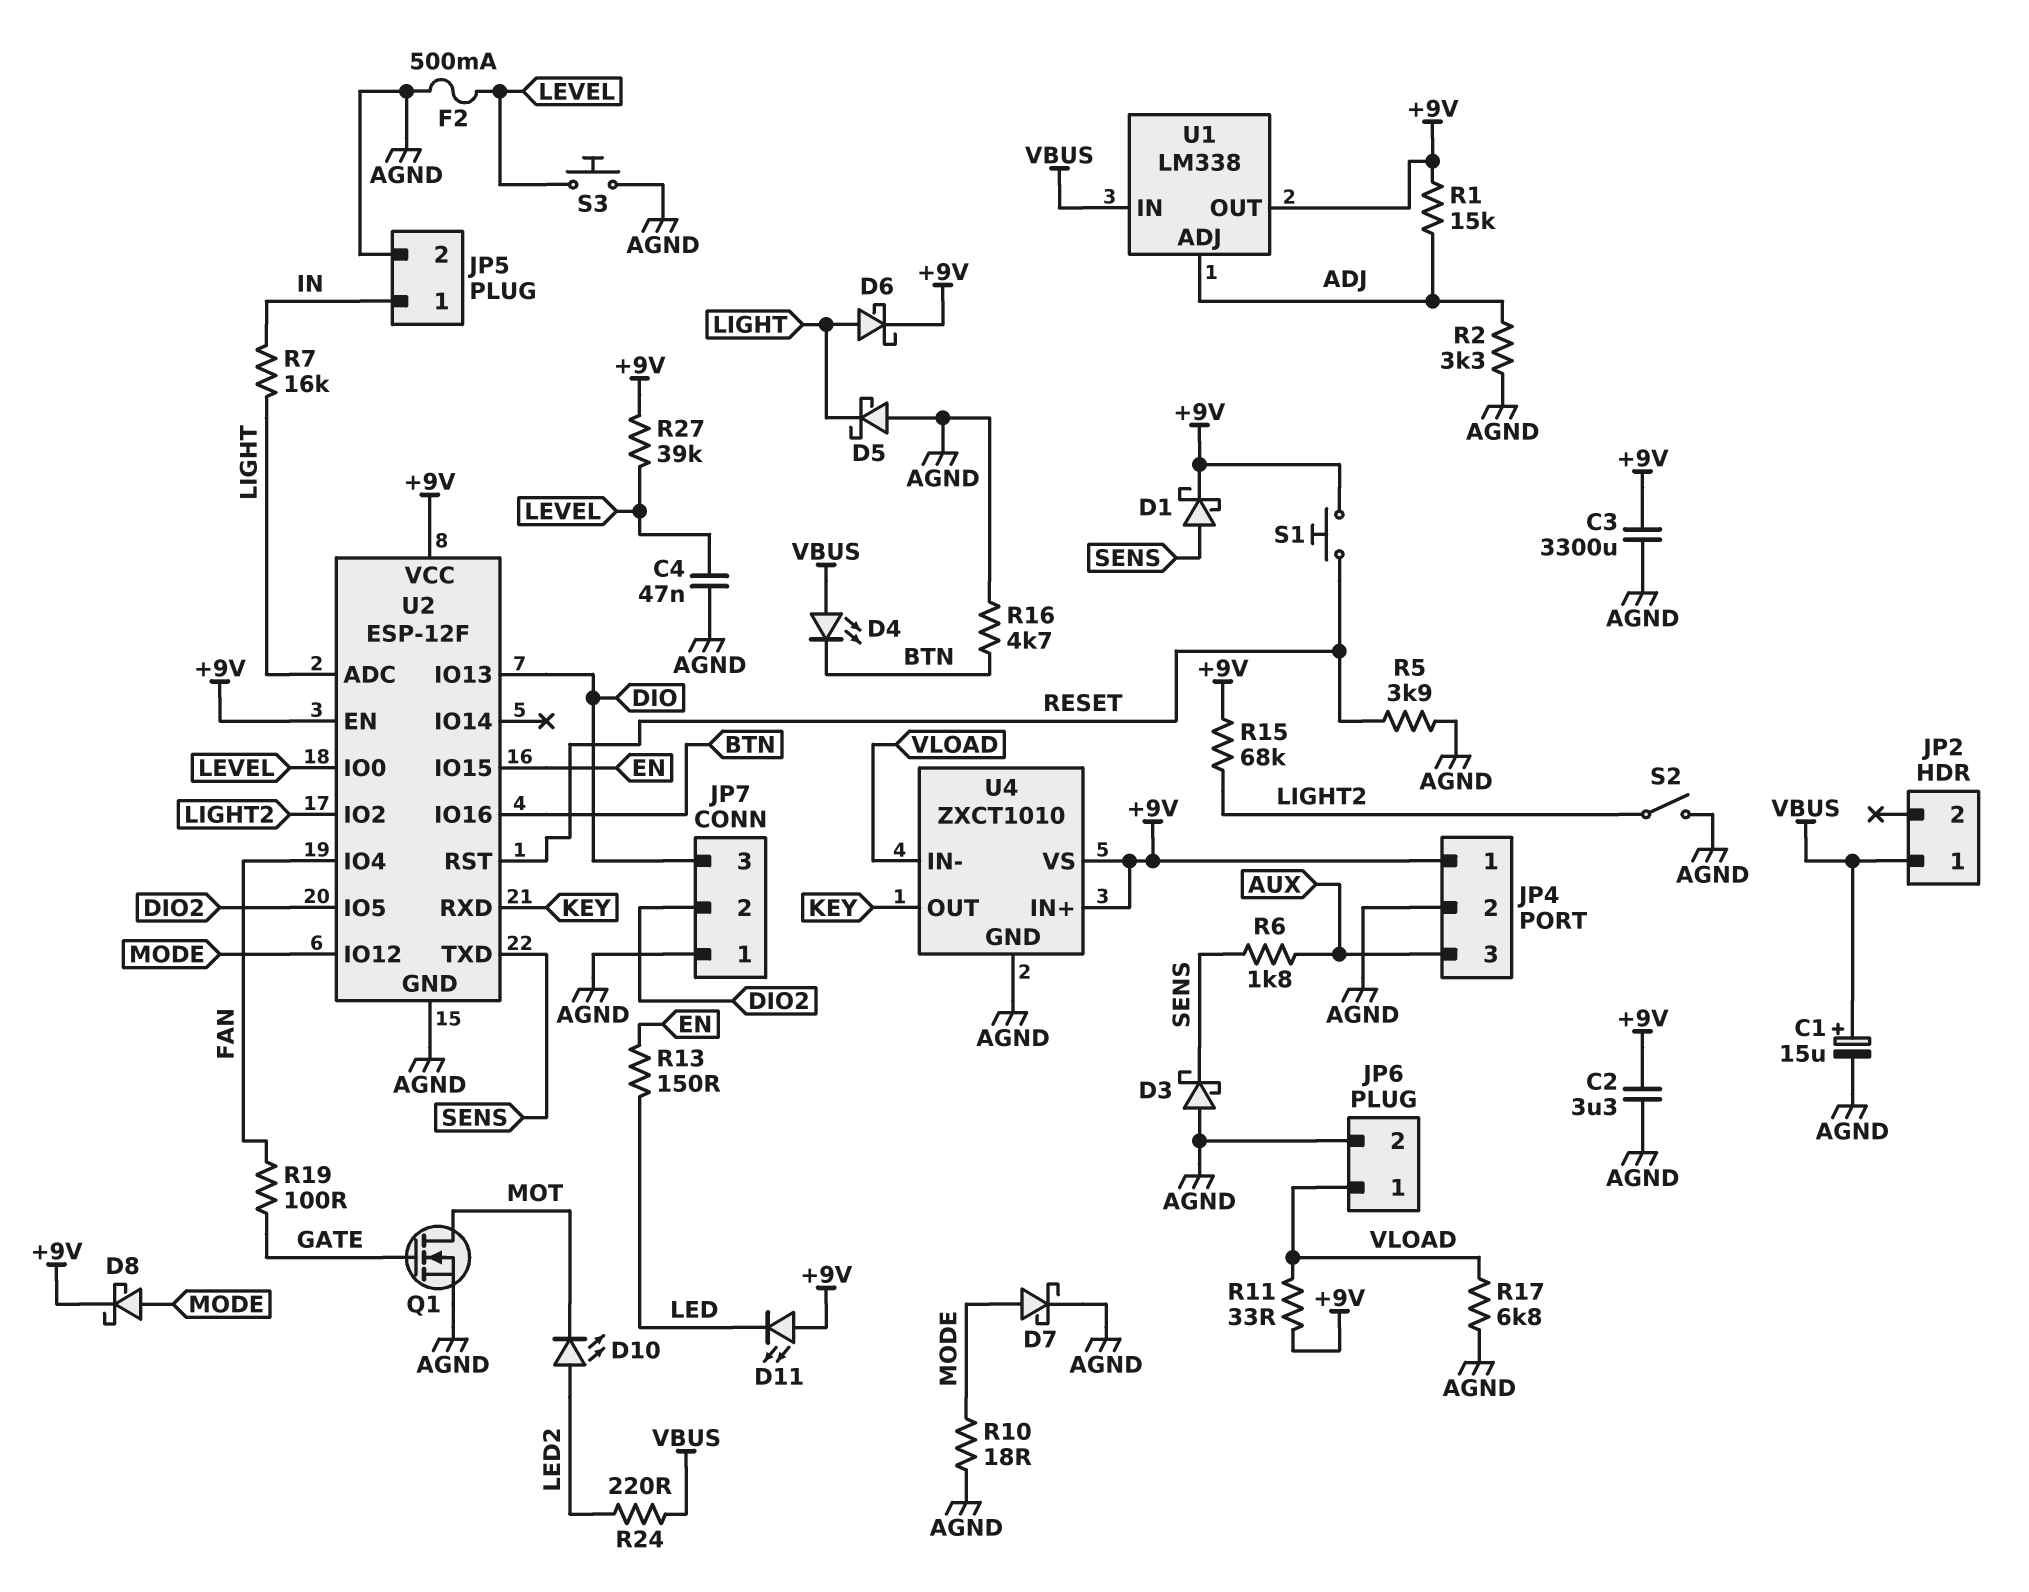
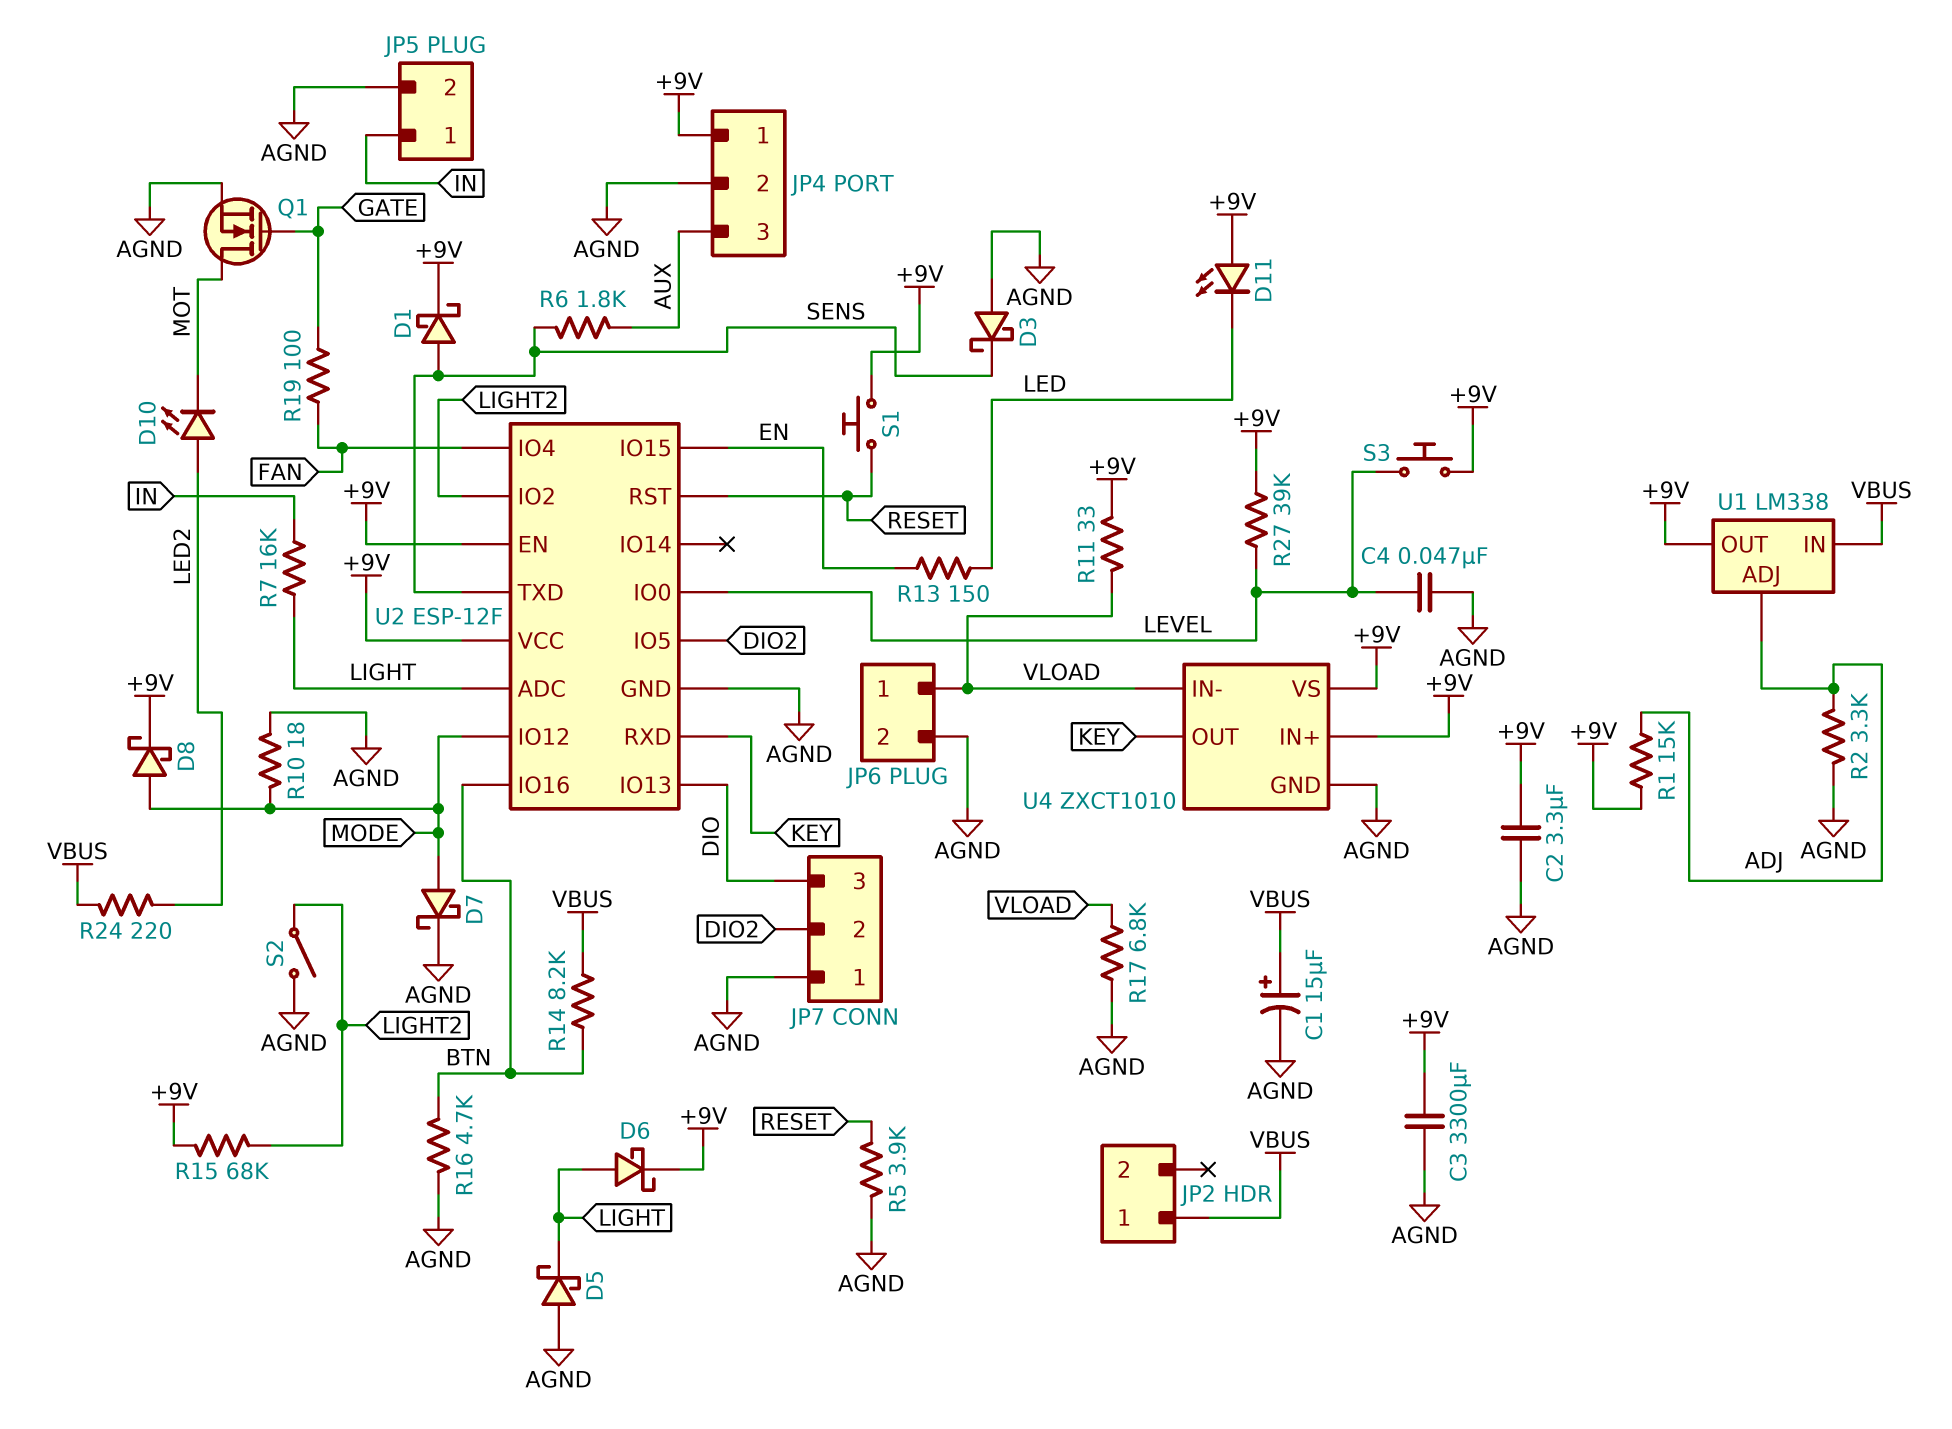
D4: LED (A VBUS, K BTN) -> none
F2: 500mA (AGND, LEVEL) -> none
R14: none -> 8.2k (BTN, VBUS)
S3: button (AGND, LEVEL) -> button (+9V, LEVEL)

